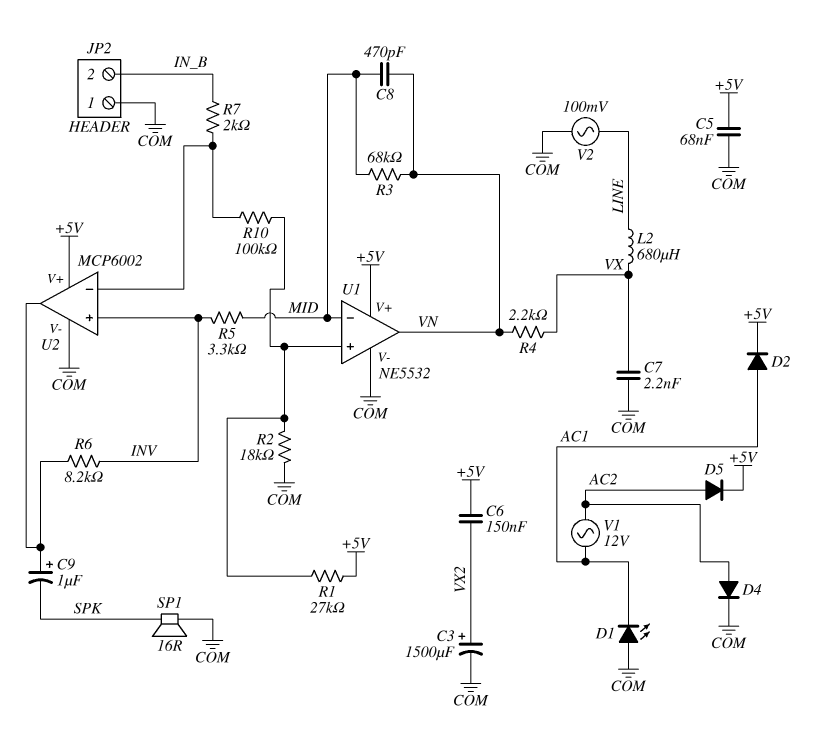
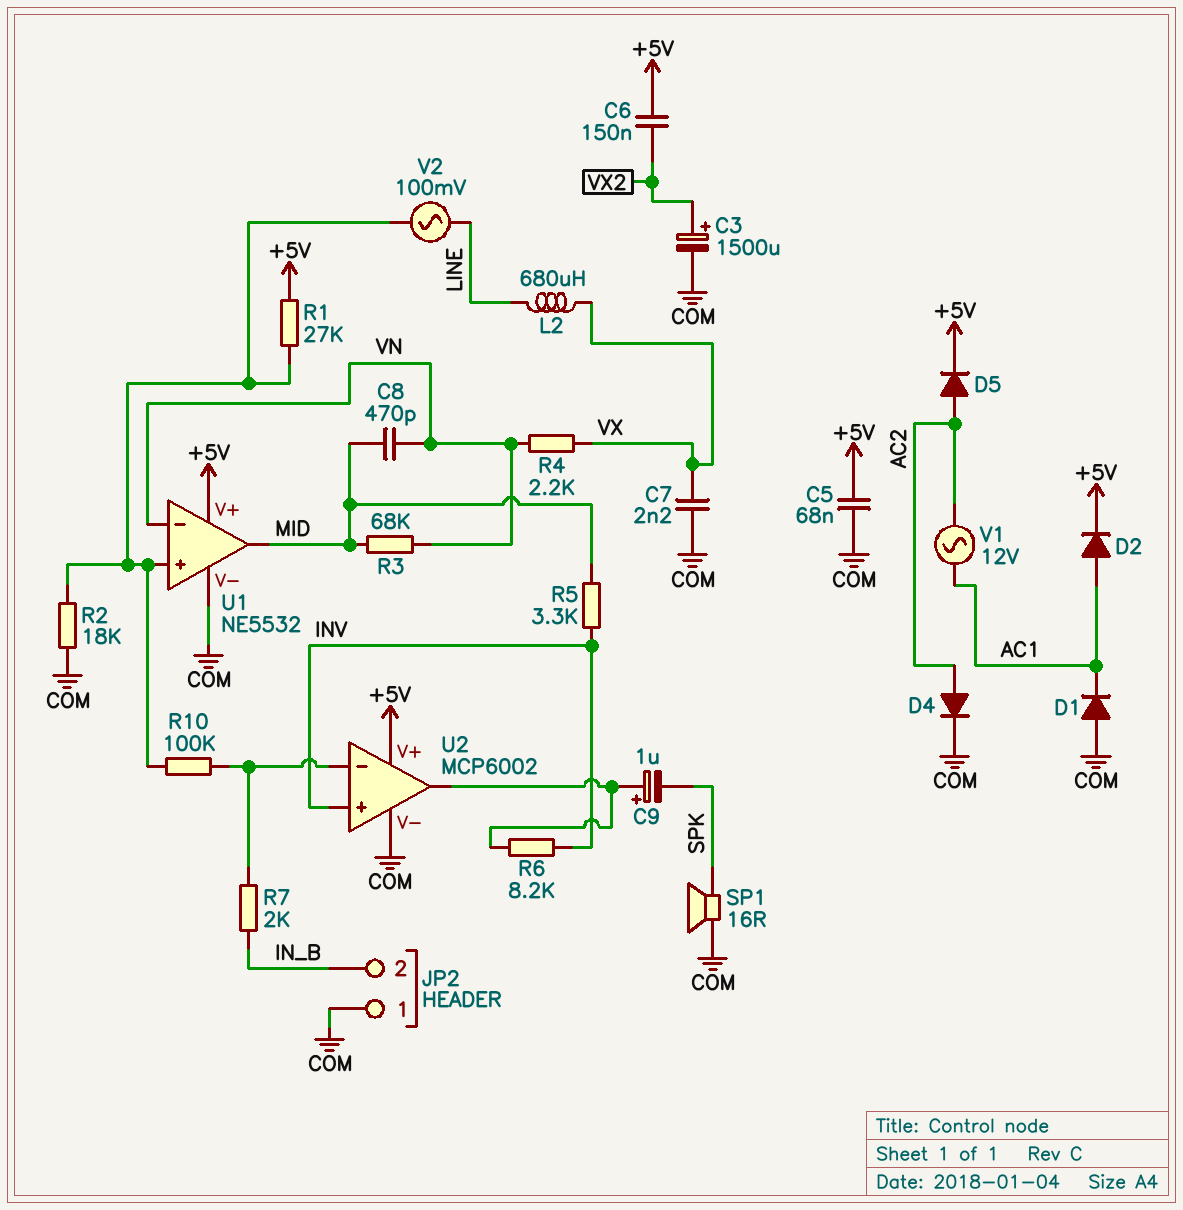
D1: LED (A COM, K AC1) -> diode (A COM, K AC1)
U1 pin in-: MID -> VN
U1 pin out: VN -> MID
V2: AC 100mV (COM, LINE) -> AC 100mV (LINE, U1/in+)

